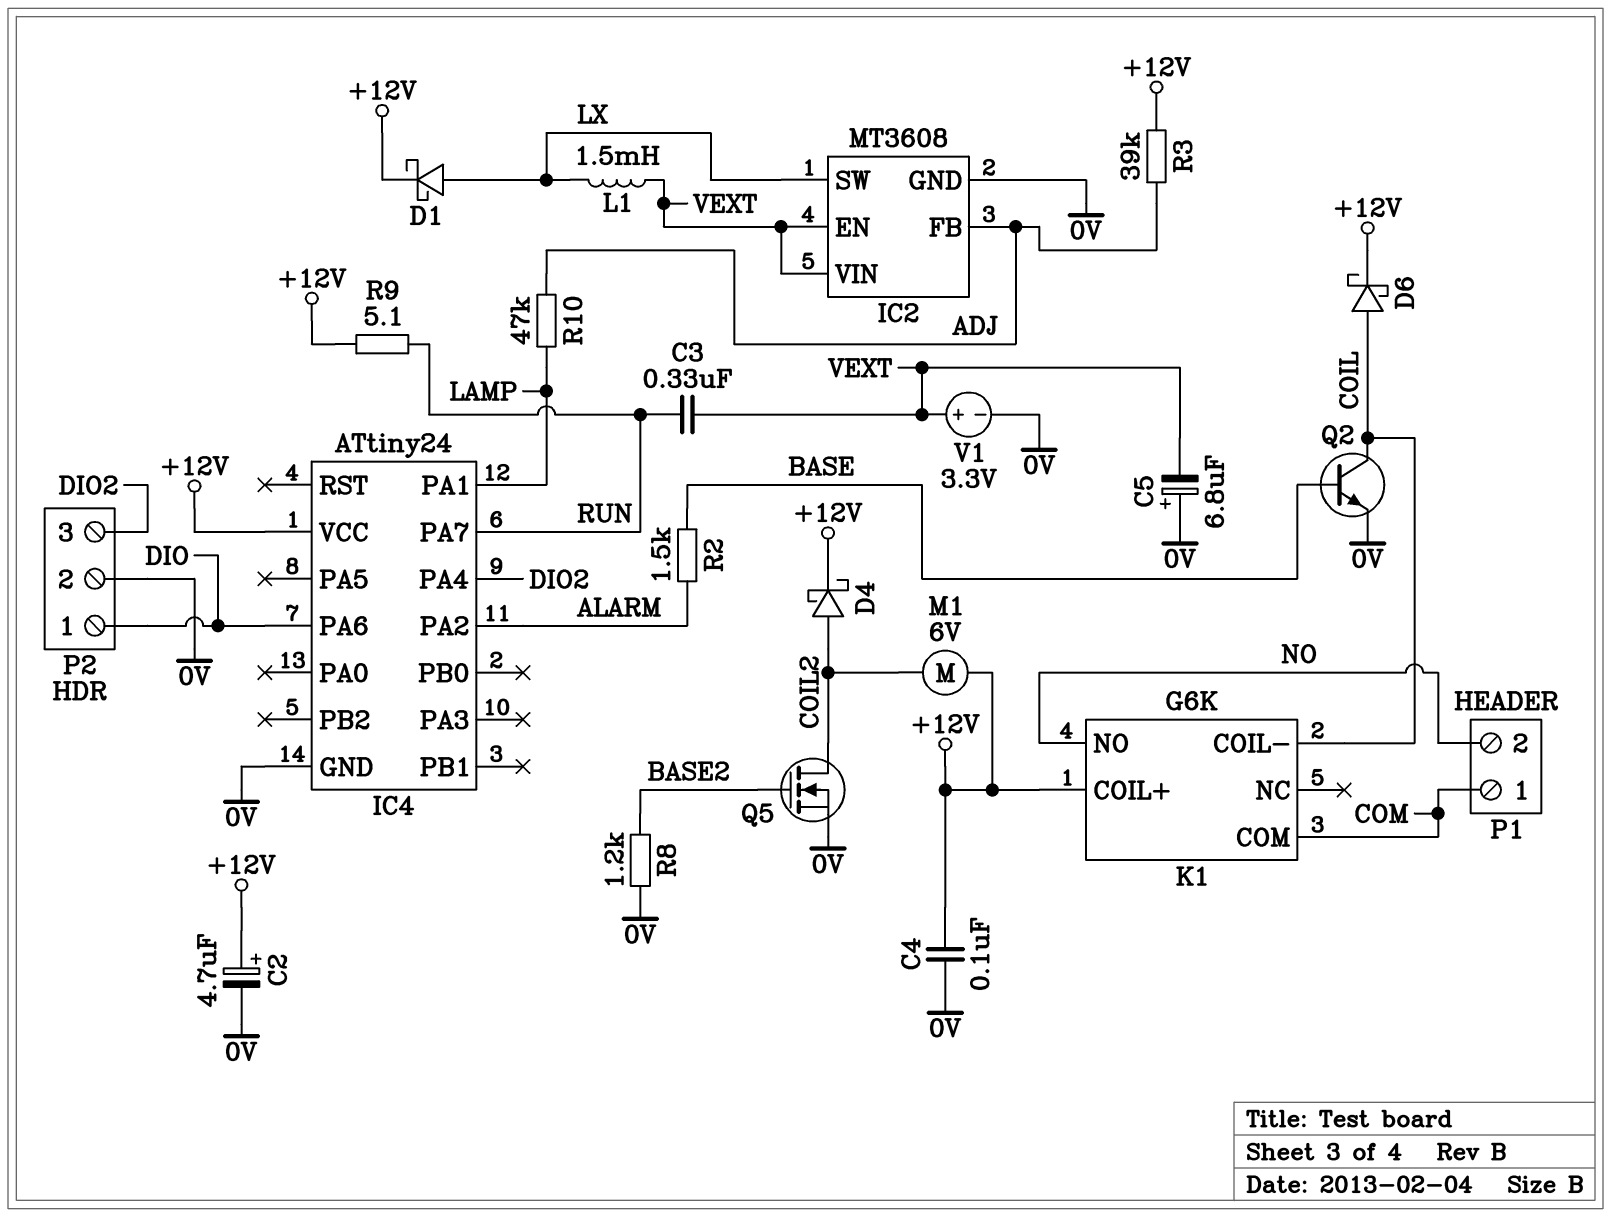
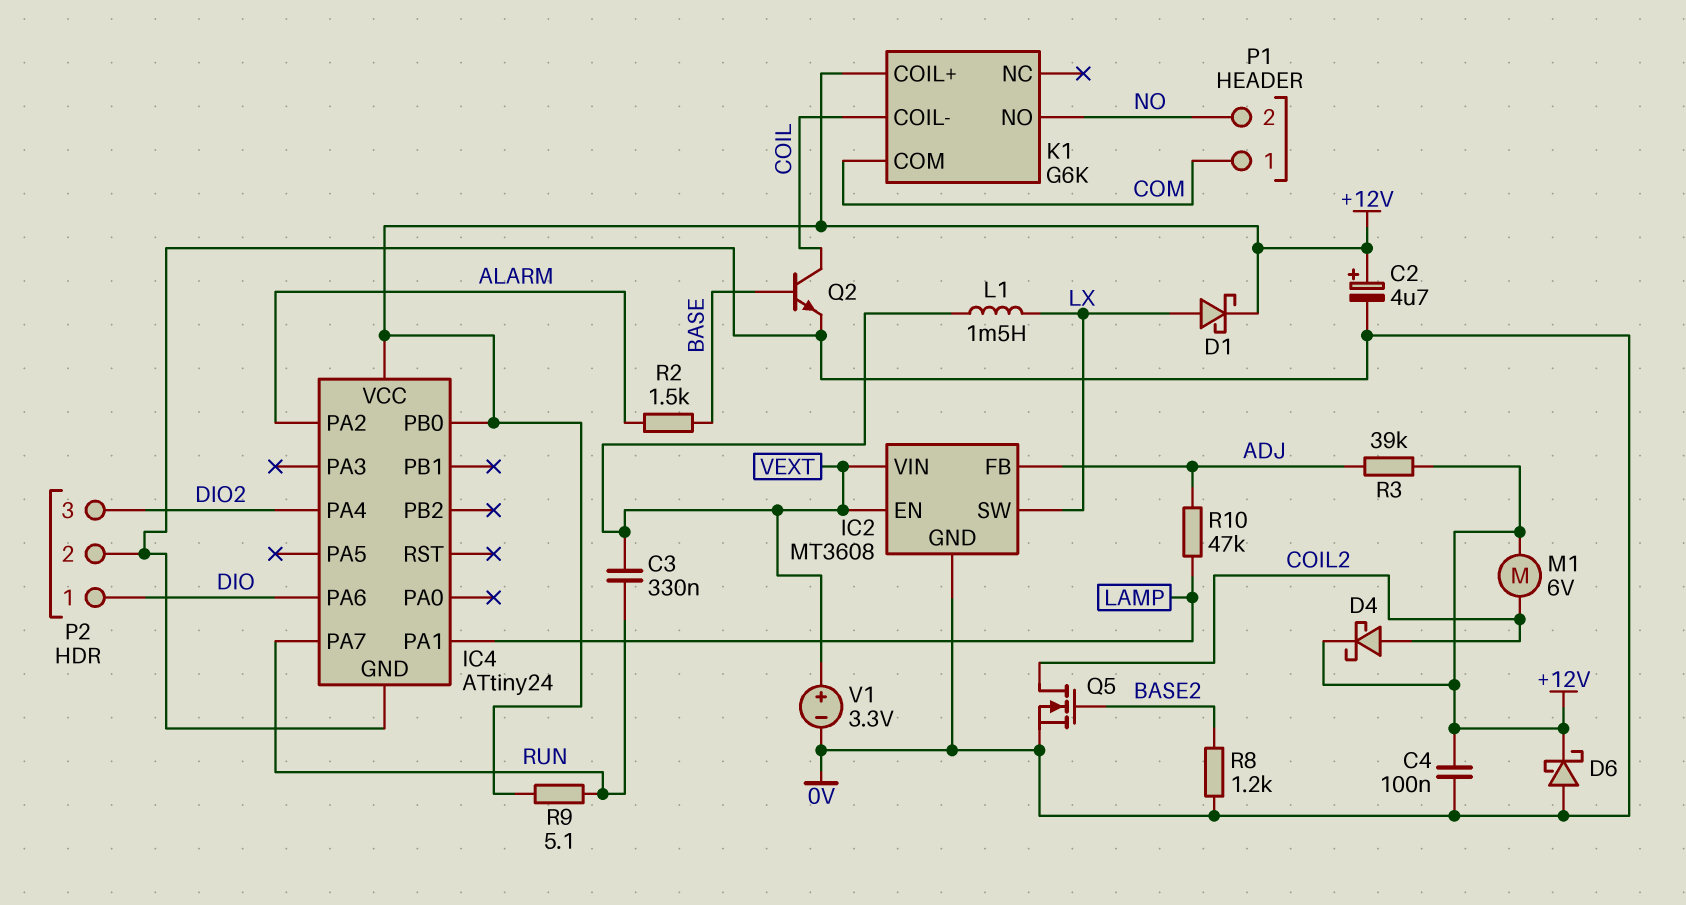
C5: 6.8uF (plus 0V, minus VEXT) -> none
D6: schottky (A COIL, K +12V) -> schottky (A 0V, K +12V)
IC4 pin PB0: none -> +12V

